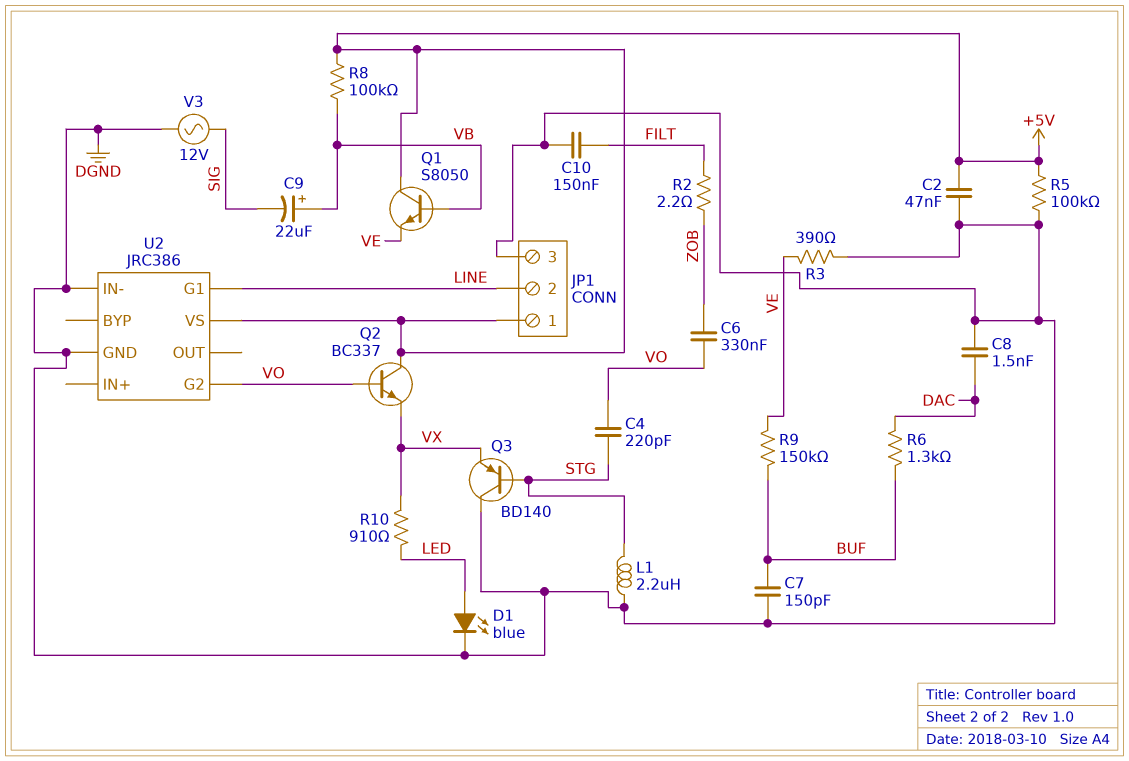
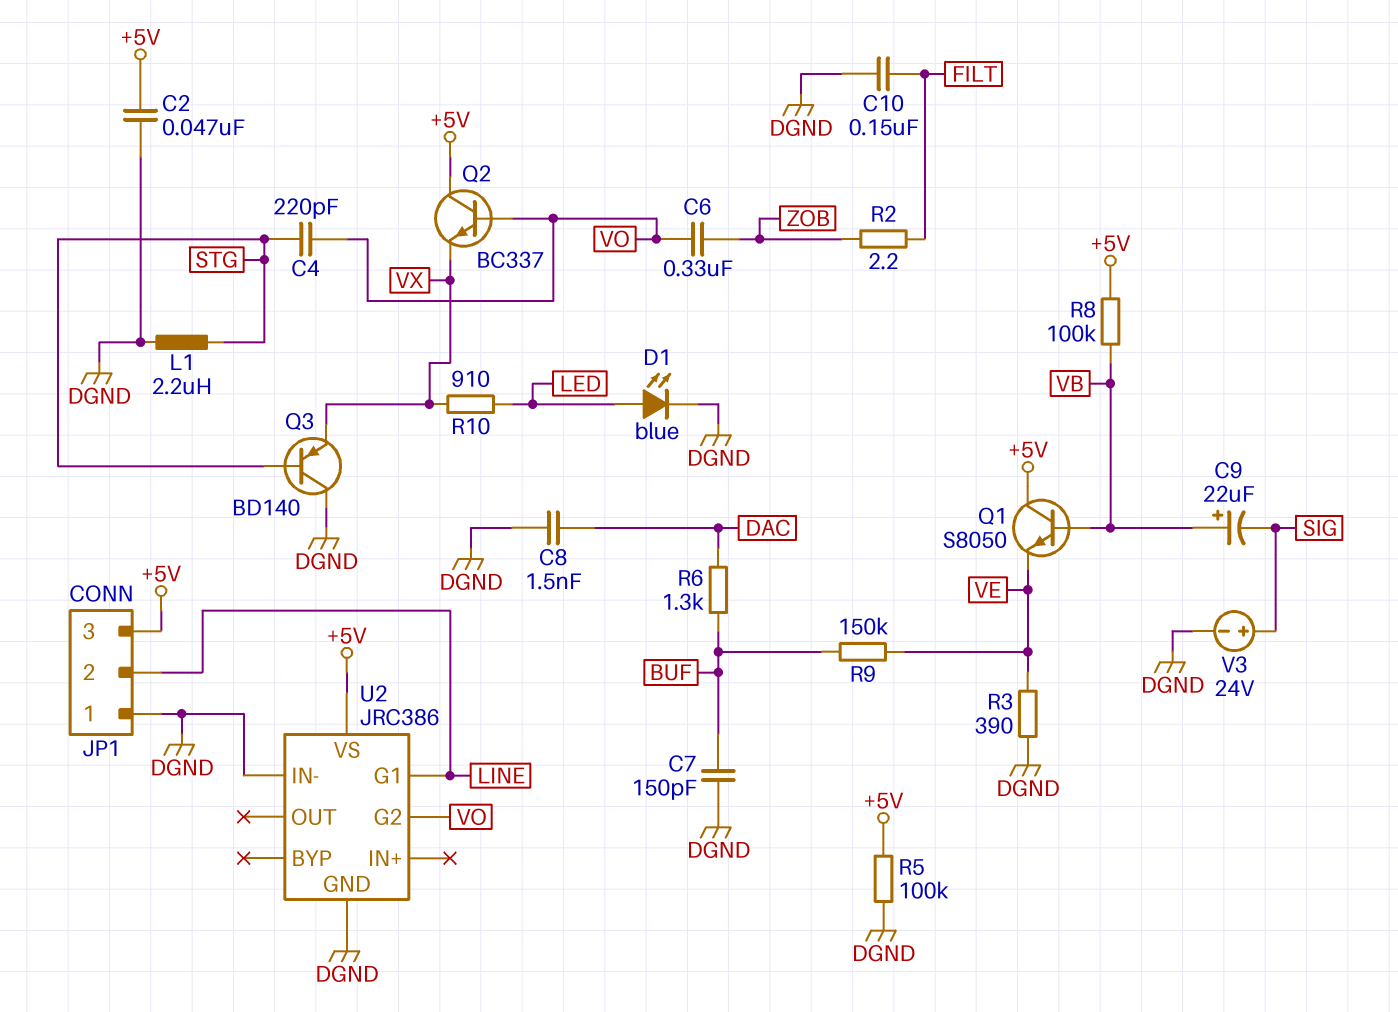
JP1 pin 1: +5V -> DGND
JP1 pin 3: DGND -> +5V
V3: AC 12V (DGND, SIG) -> 24V (plus SIG, minus DGND)

